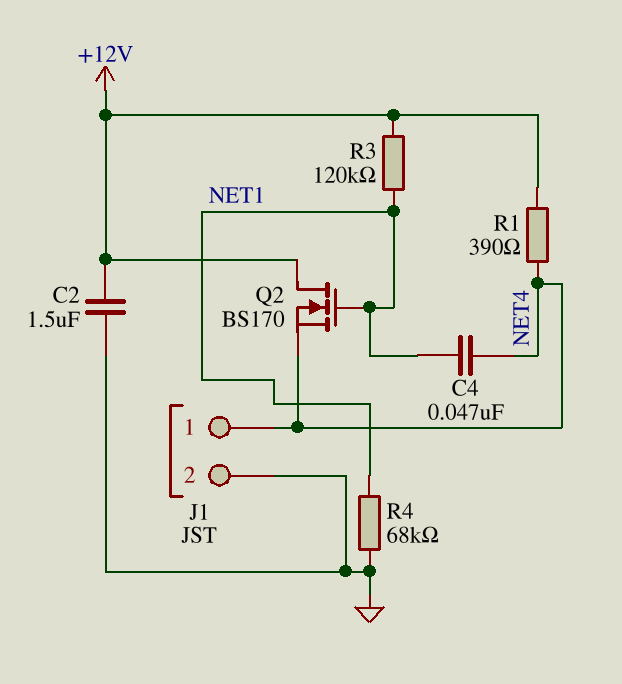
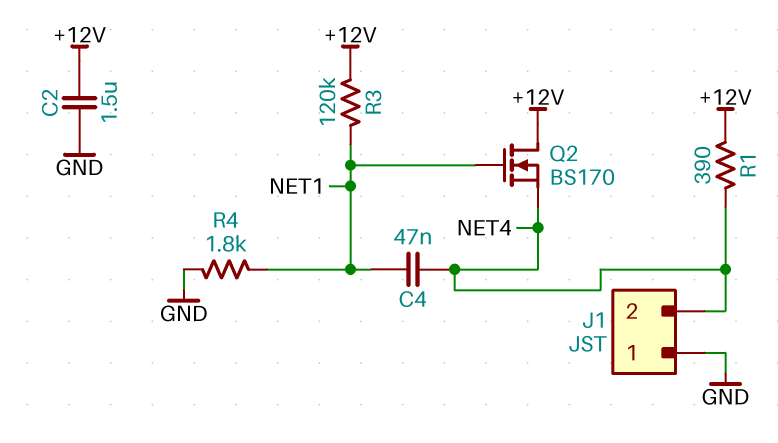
J1 pin 1: NET4 -> GND
J1 pin 2: GND -> NET4
R4: 68k (GND, NET1) -> 1.8k (GND, NET1)

